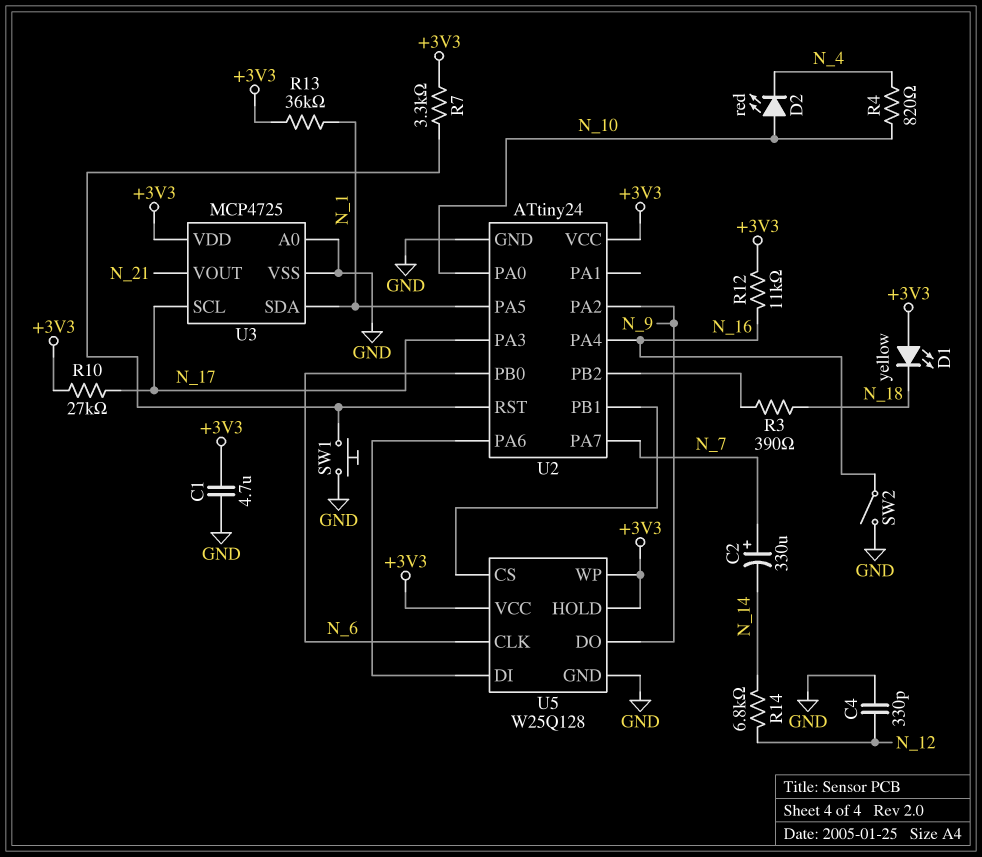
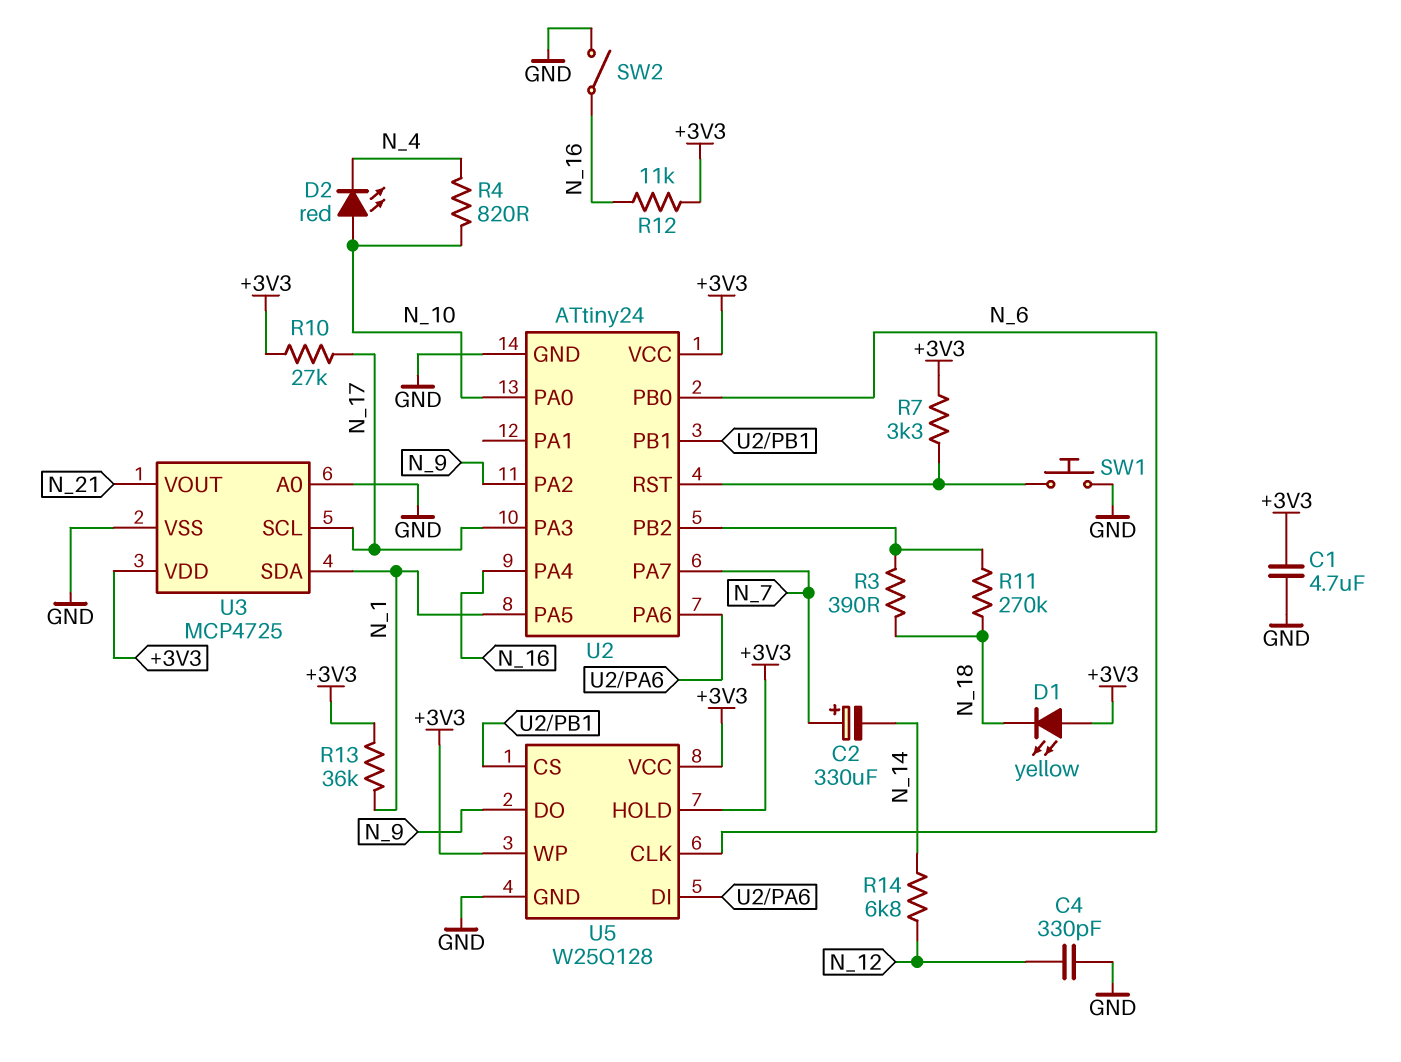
R11: none -> 270k (N_18, U2/PB2)

